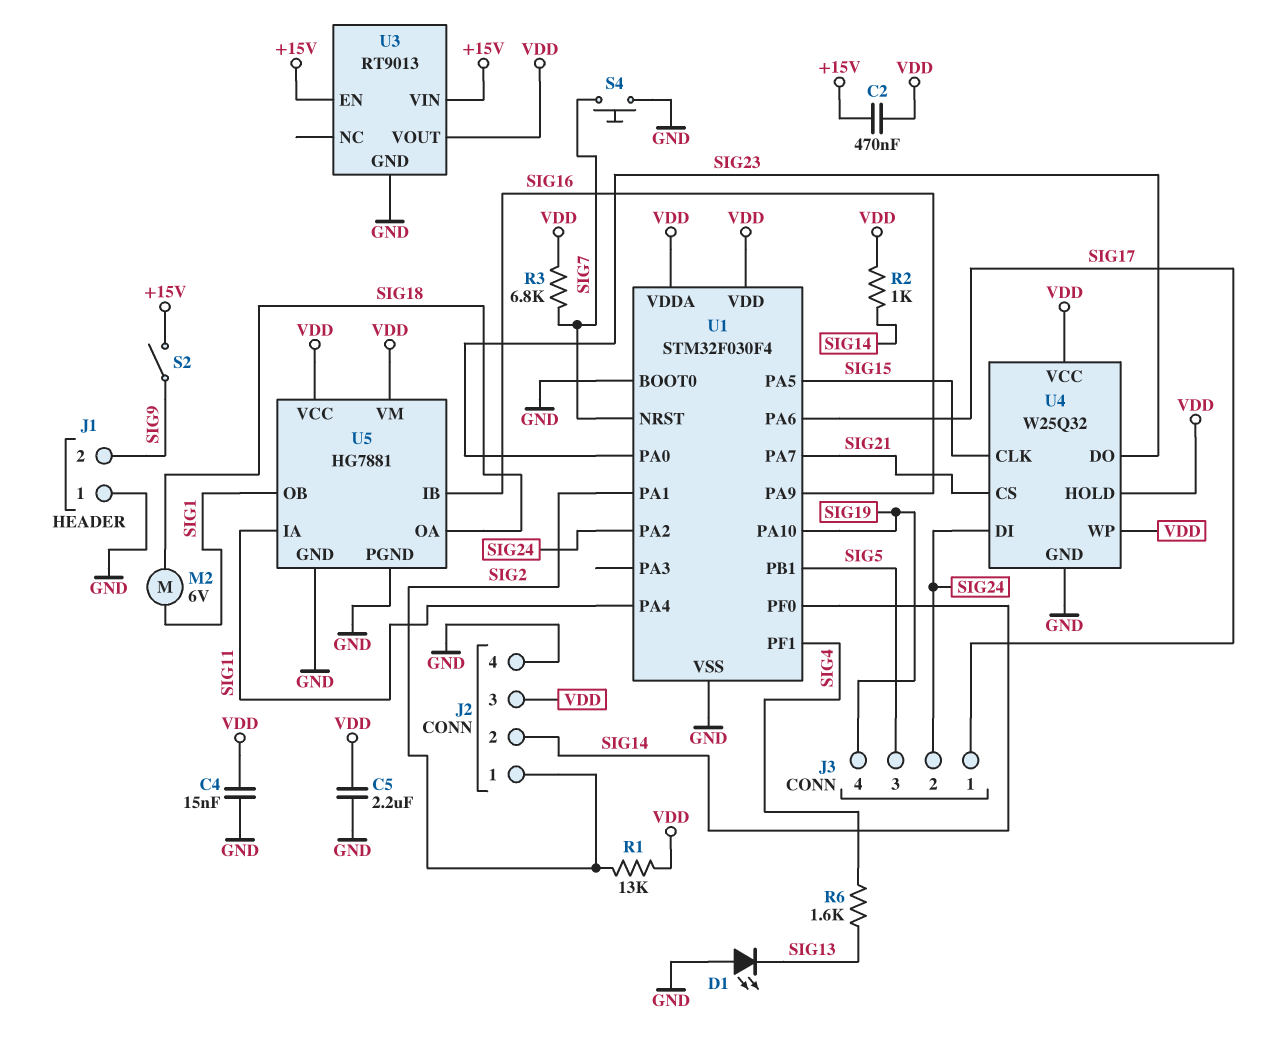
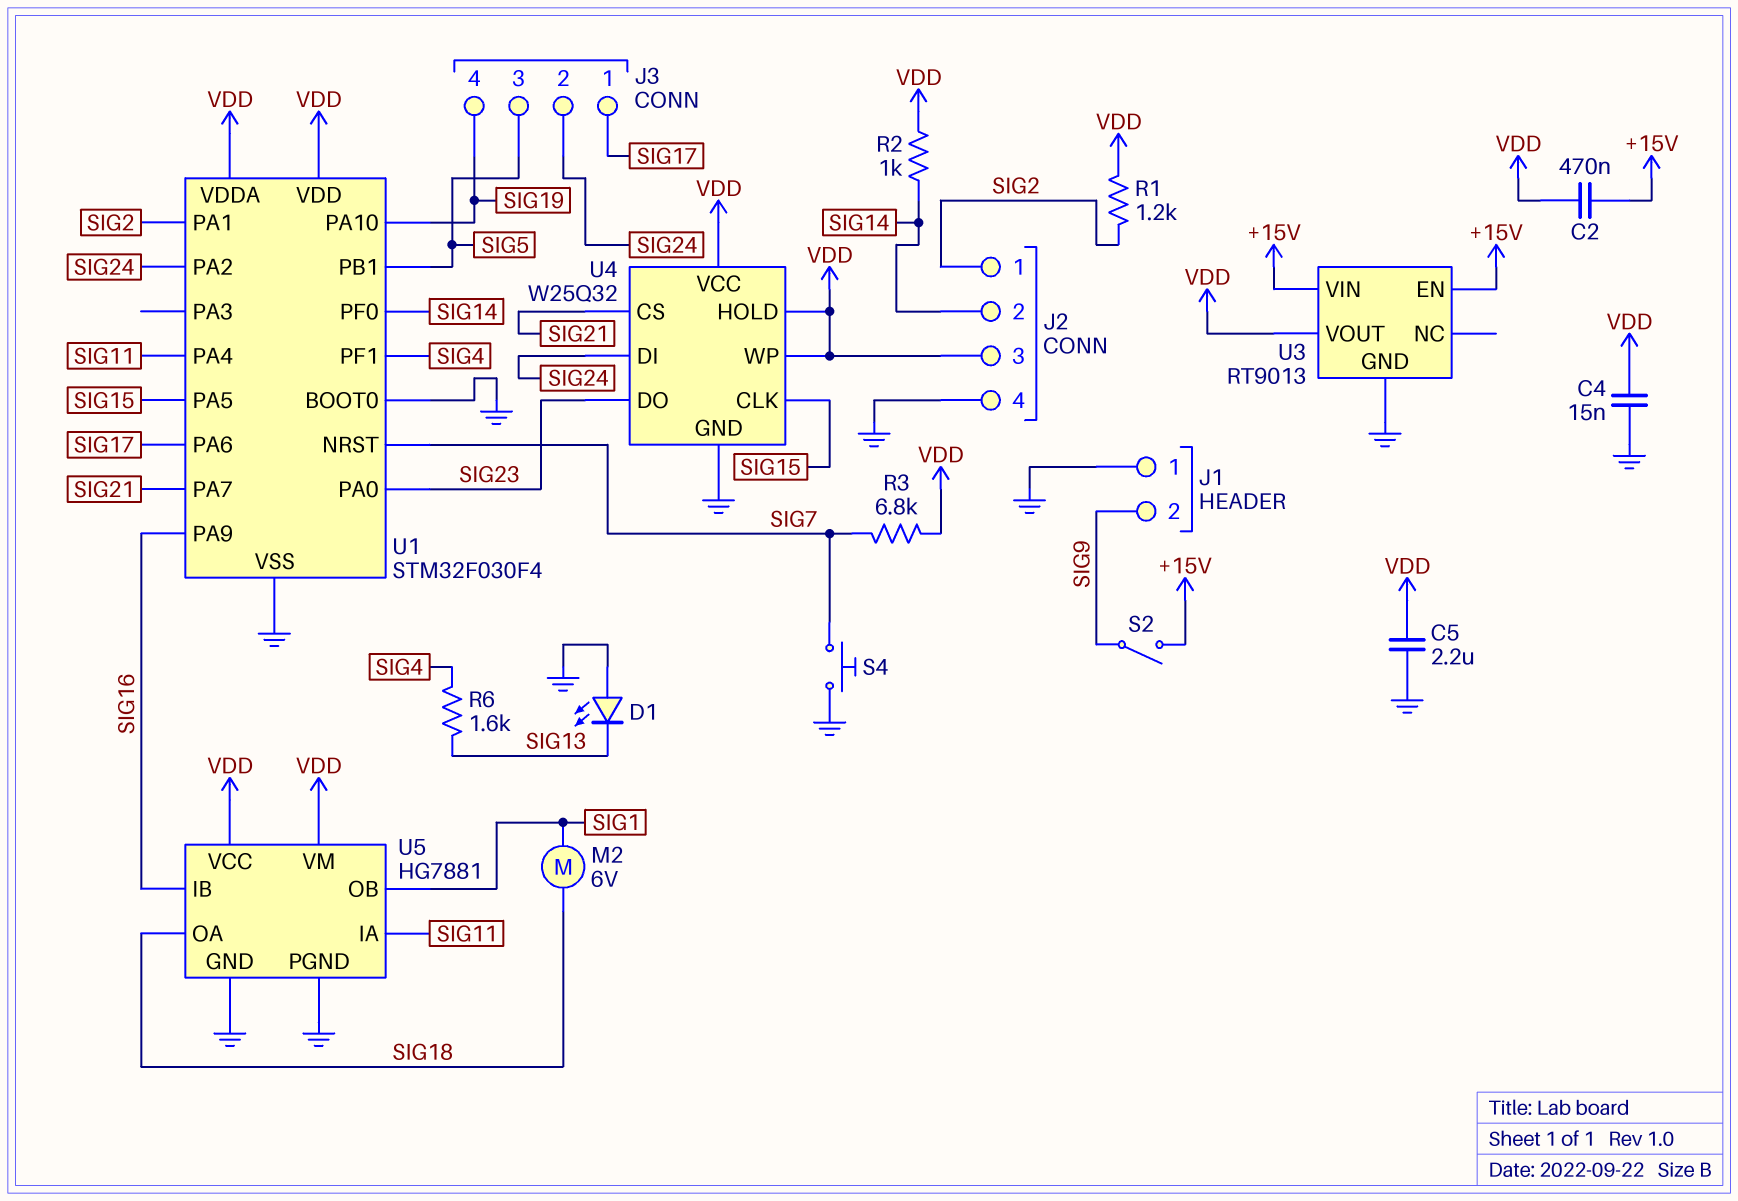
R1: 13k (SIG2, VDD) -> 1.2k (SIG2, VDD)

